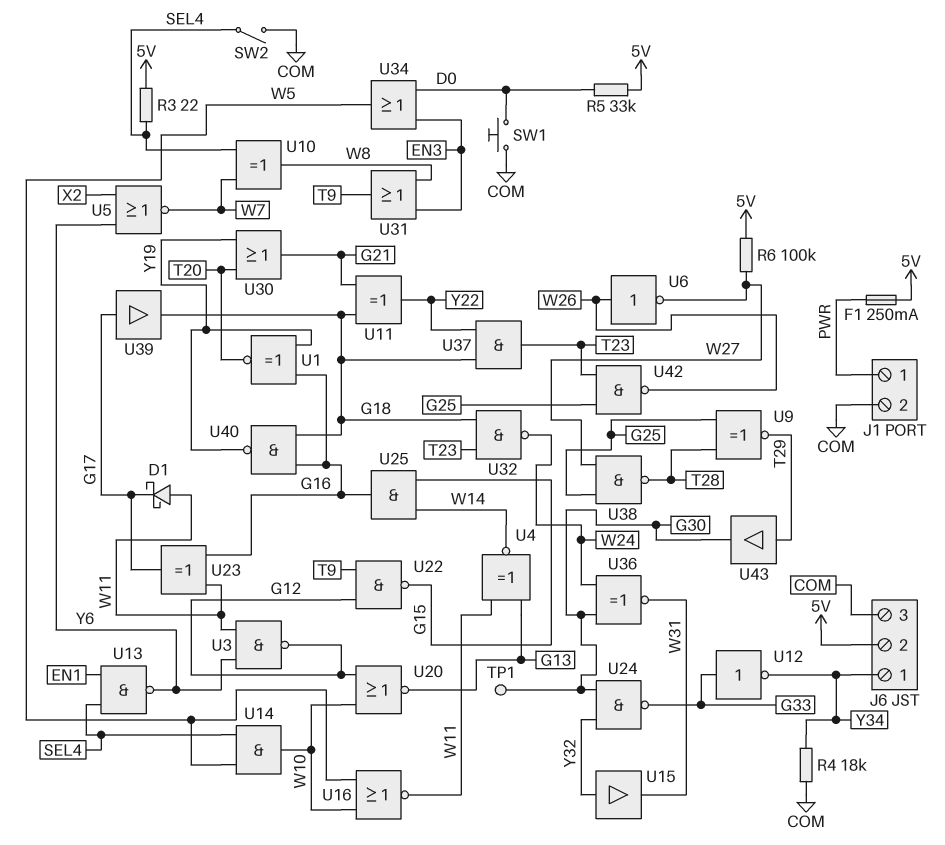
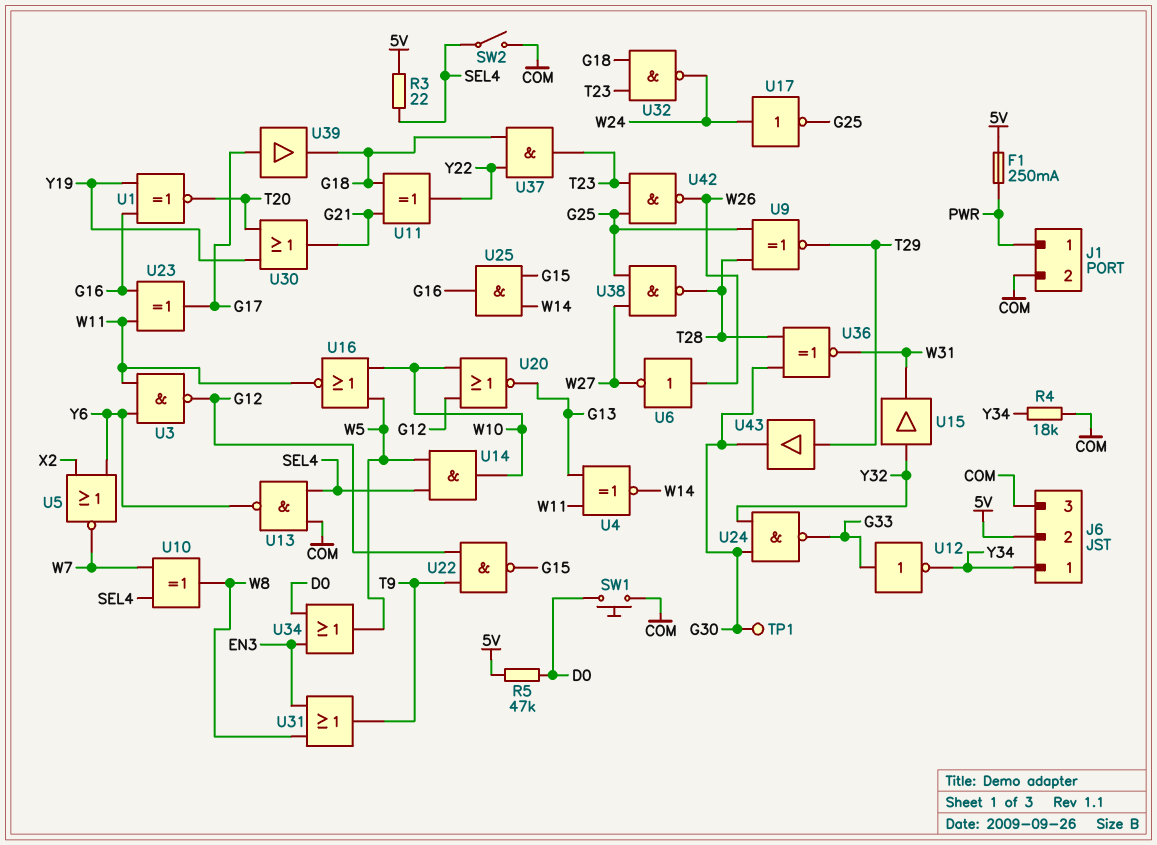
D1: schottky (A W11, K G17) -> none
R5: 33k (5V, D0) -> 47k (5V, D0)
R6: 100k (5V, W27) -> none
U13: NAND (in EN1, in SEL4, out Y6) -> NAND (in COM, in SEL4, out Y6)
U17: none -> NOT (in W24, out G25)
U36: XNOR (in G30, in W24, out W31) -> XNOR (in G30, in T28, out W31)
U40: NAND (in G16, in G18, out Y19) -> none

